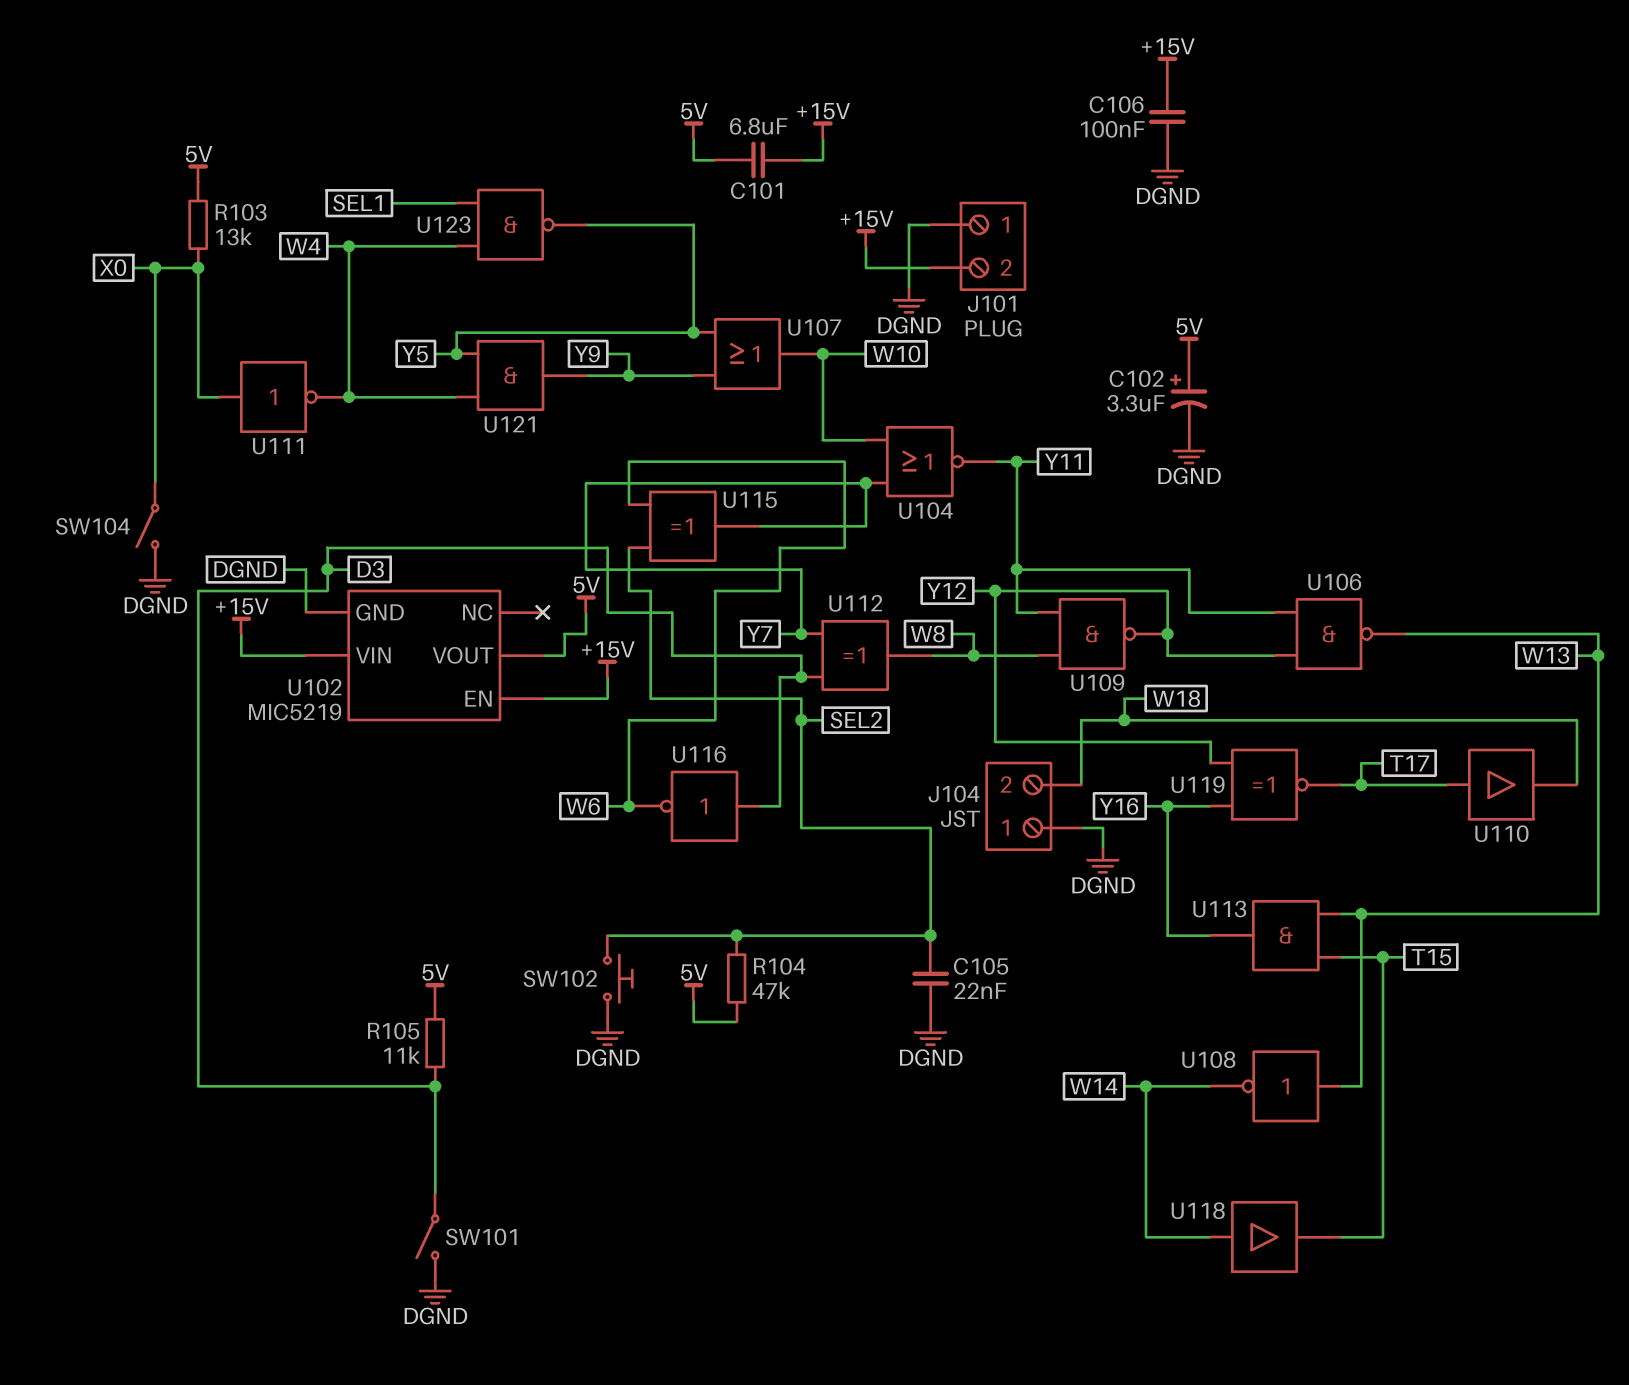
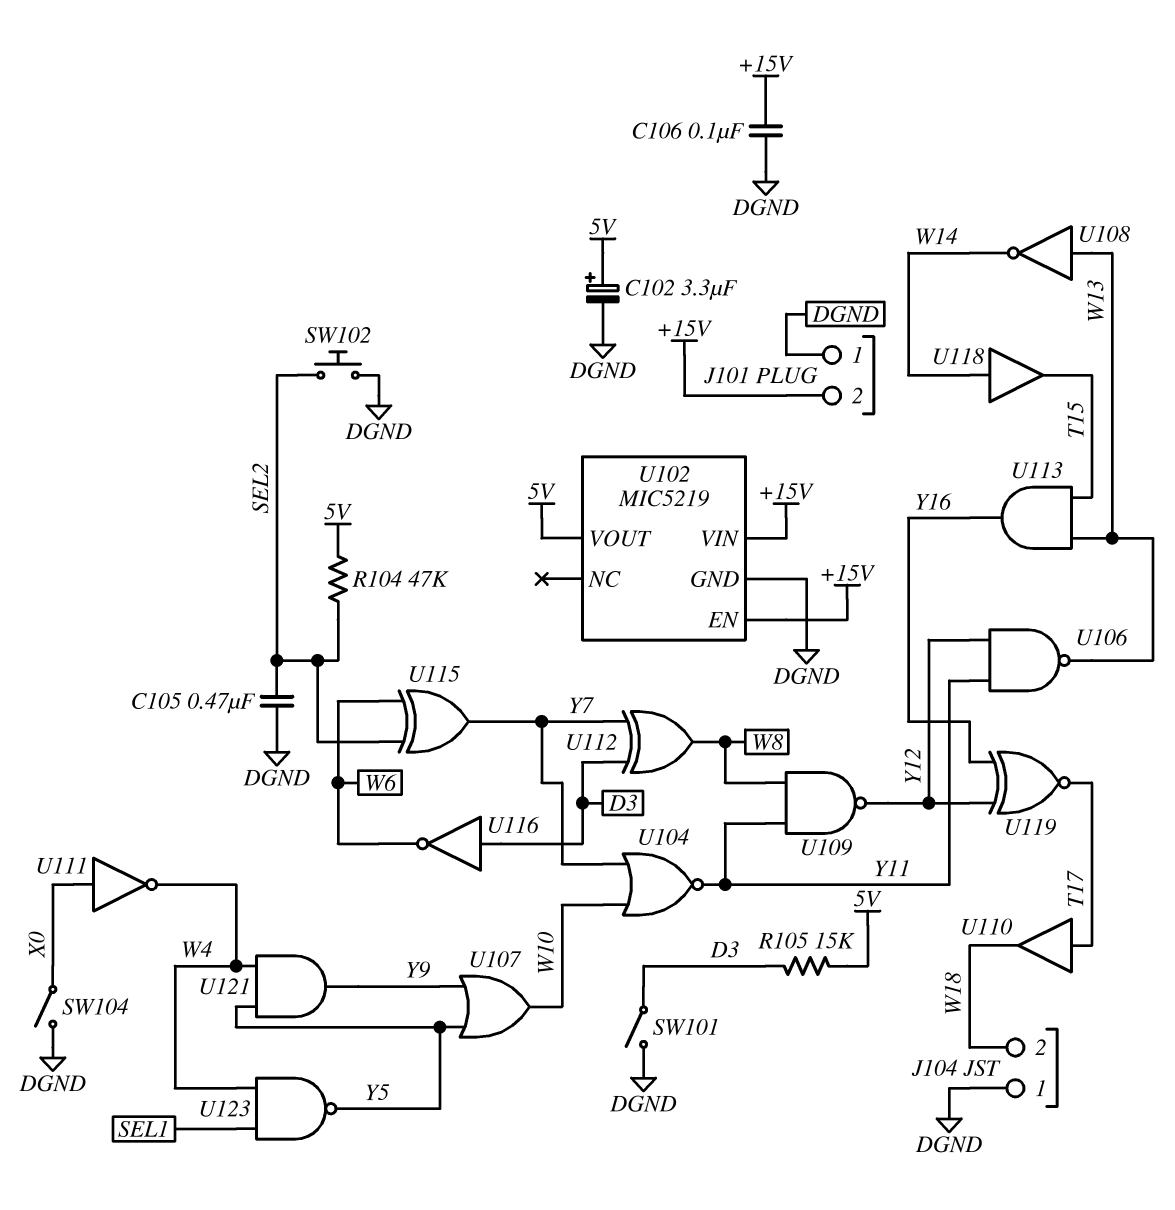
C101: 6.8uF (+15V, 5V) -> none
C105: 22nF (DGND, SEL2) -> 470nF (DGND, SEL2)
R103: 13k (5V, X0) -> none
R105: 11k (5V, D3) -> 15k (5V, D3)

